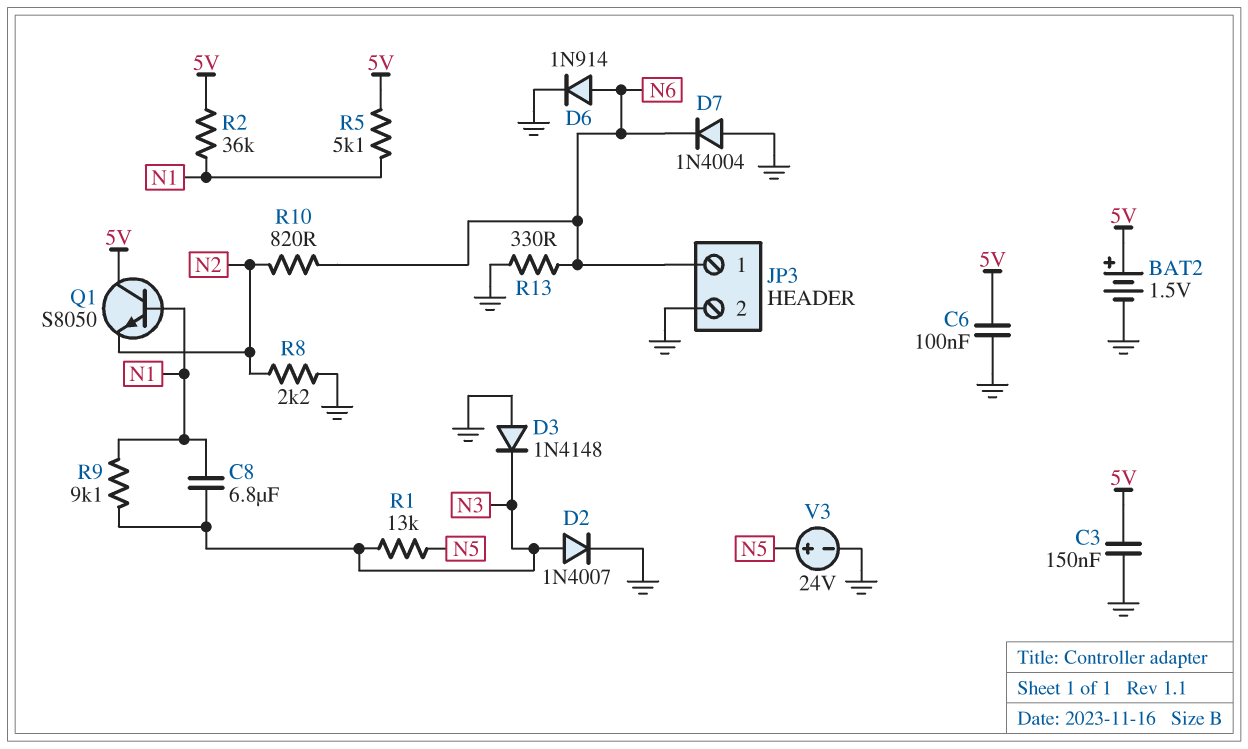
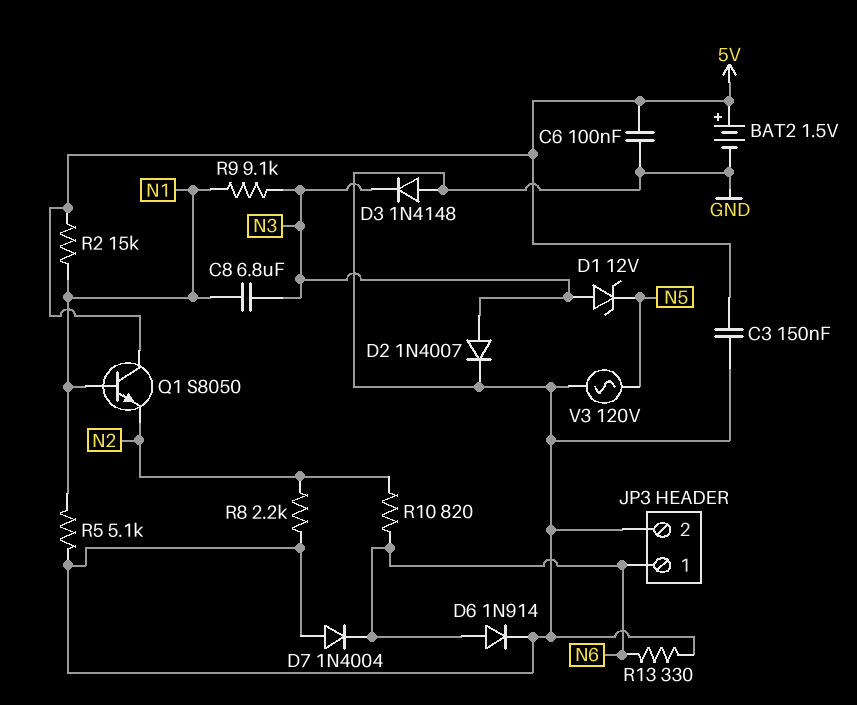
D1: none -> zener 12V (A N3, K N5)
R1: 13k (N3, N5) -> none
R2: 36k (5V, N1) -> 15k (5V, N1)
R5: 5.1k (5V, N1) -> 5.1k (GND, N1)
V3: 24V (plus N5, minus GND) -> AC 120V (GND, N5)

